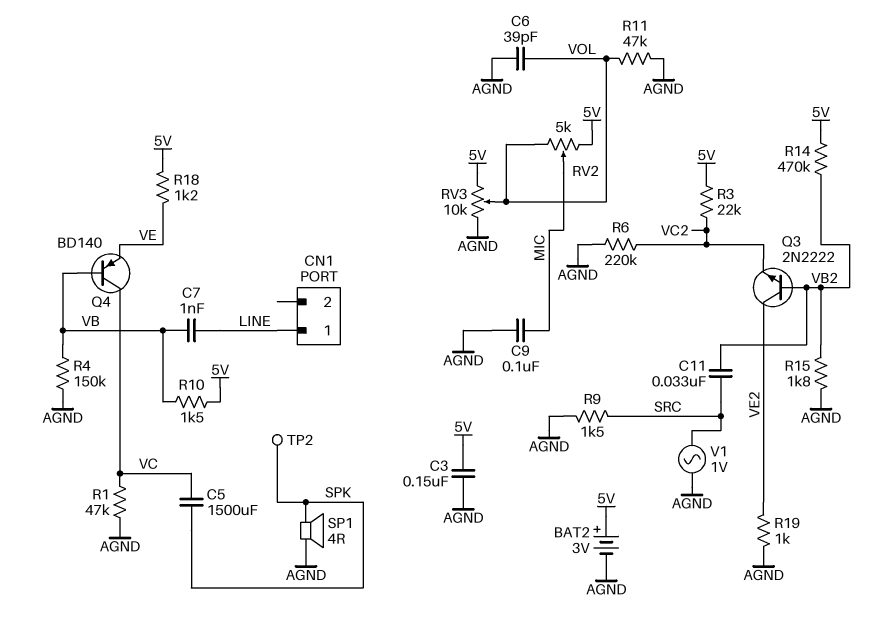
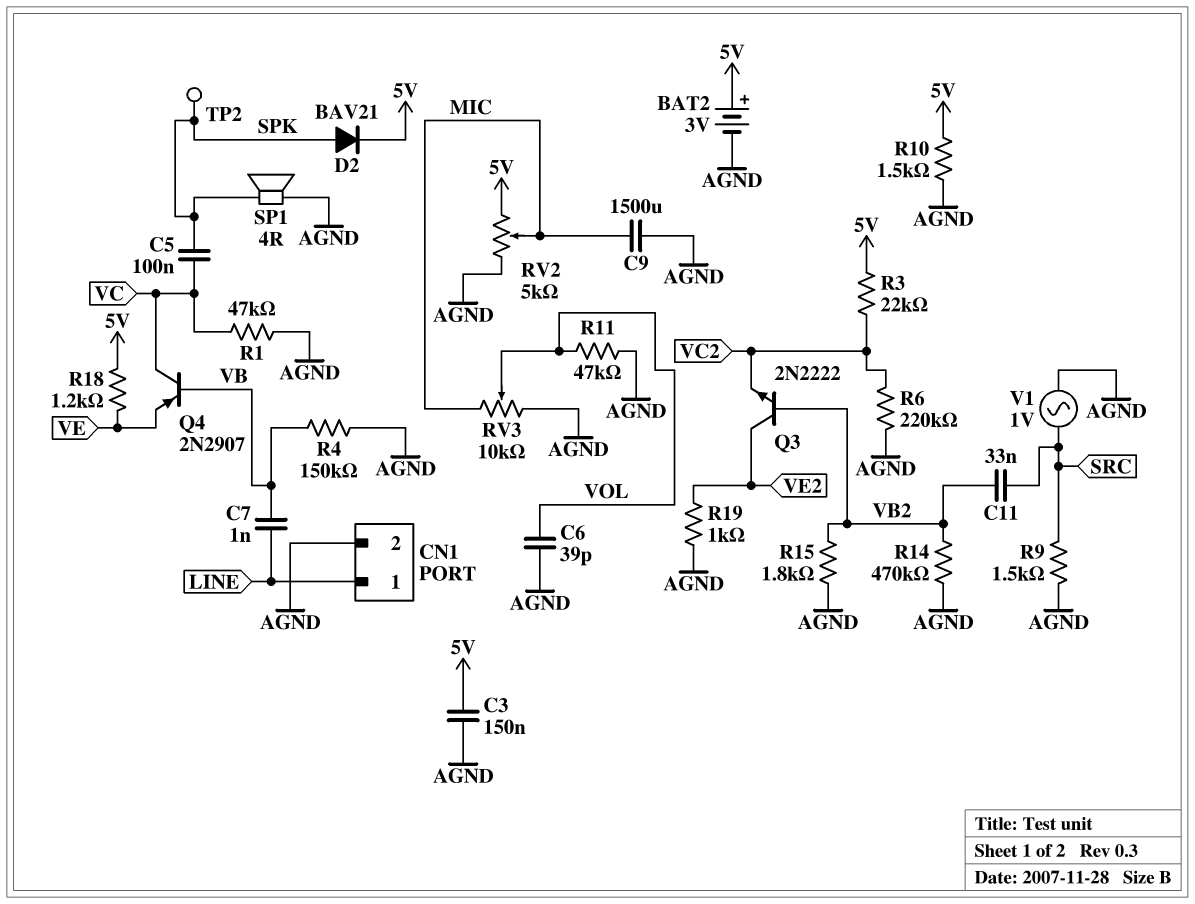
C5: 1500uF (SPK, VC) -> 100nF (SPK, VC)
C9: 100nF (AGND, MIC) -> 1500uF (AGND, MIC)
CN1 pin 2: none -> AGND
D2: none -> diode BAV21 (A SPK, K 5V)
Q4: PNP BD140 (B VB, C VC, E VE) -> PNP 2N2907 (B VB, C VC, E VE)
R10: 1.5k (5V, VB) -> 1.5k (5V, AGND)
R14: 470k (5V, VB2) -> 470k (AGND, VB2)
RV2: 5k (5V, VOL, wiper MIC) -> 5k (5V, AGND, wiper MIC)
RV3: 10k (5V, AGND, wiper VOL) -> 10k (AGND, MIC, wiper VOL)

